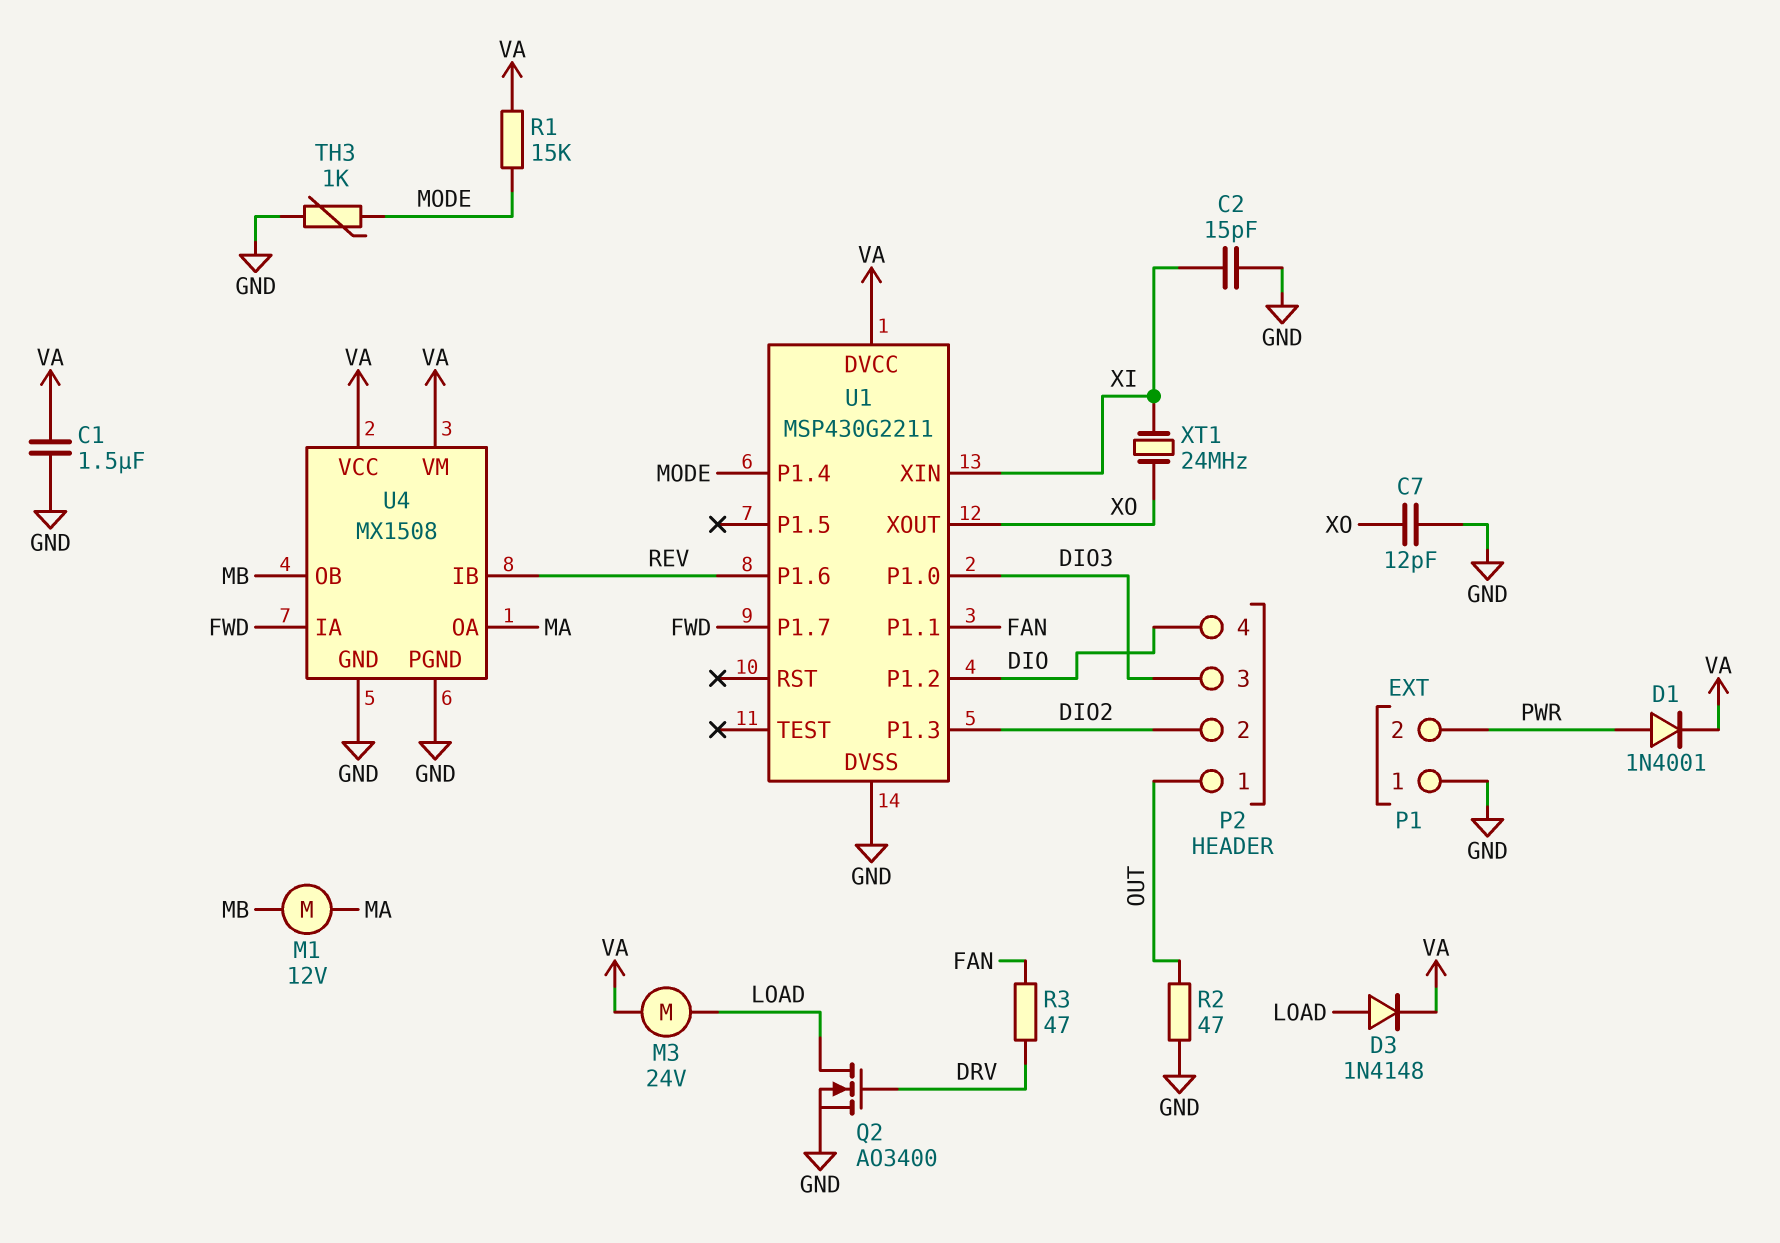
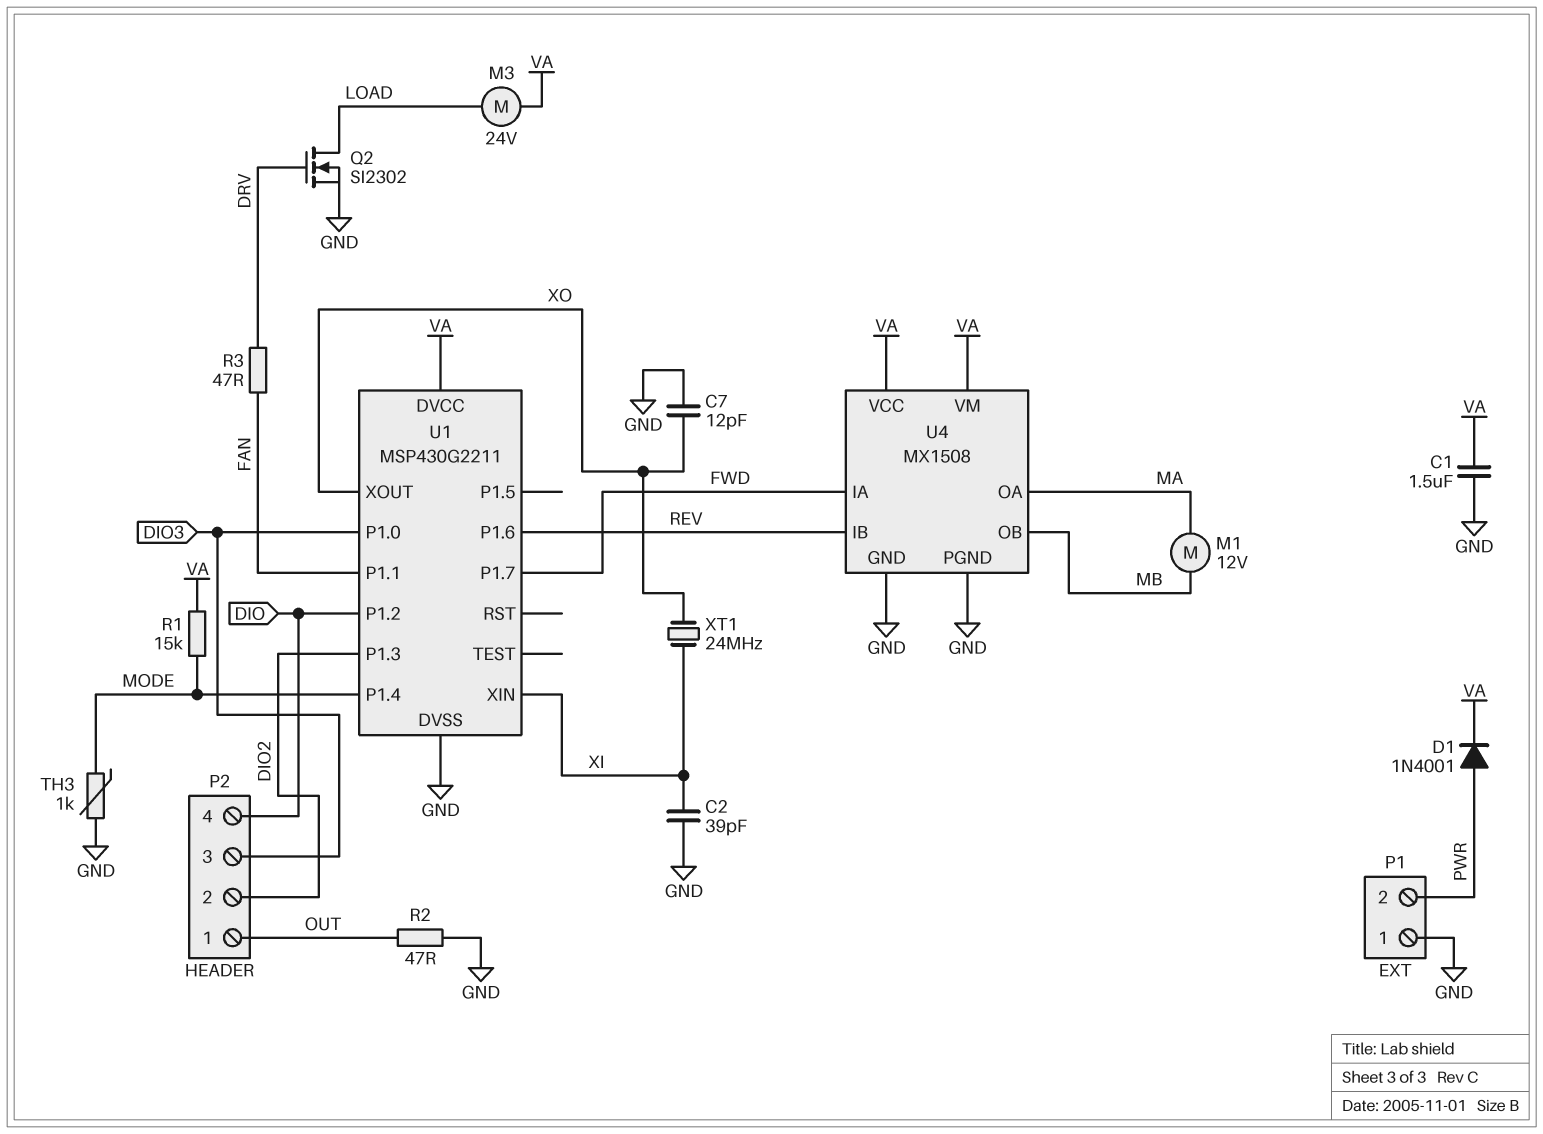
C2: 15pF (GND, XI) -> 39pF (GND, XI)
D3: diode 1N4148 (A LOAD, K VA) -> none
Q2: NMOS AO3400 (G DRV, D LOAD, S GND) -> NMOS SI2302 (G DRV, D LOAD, S GND)

